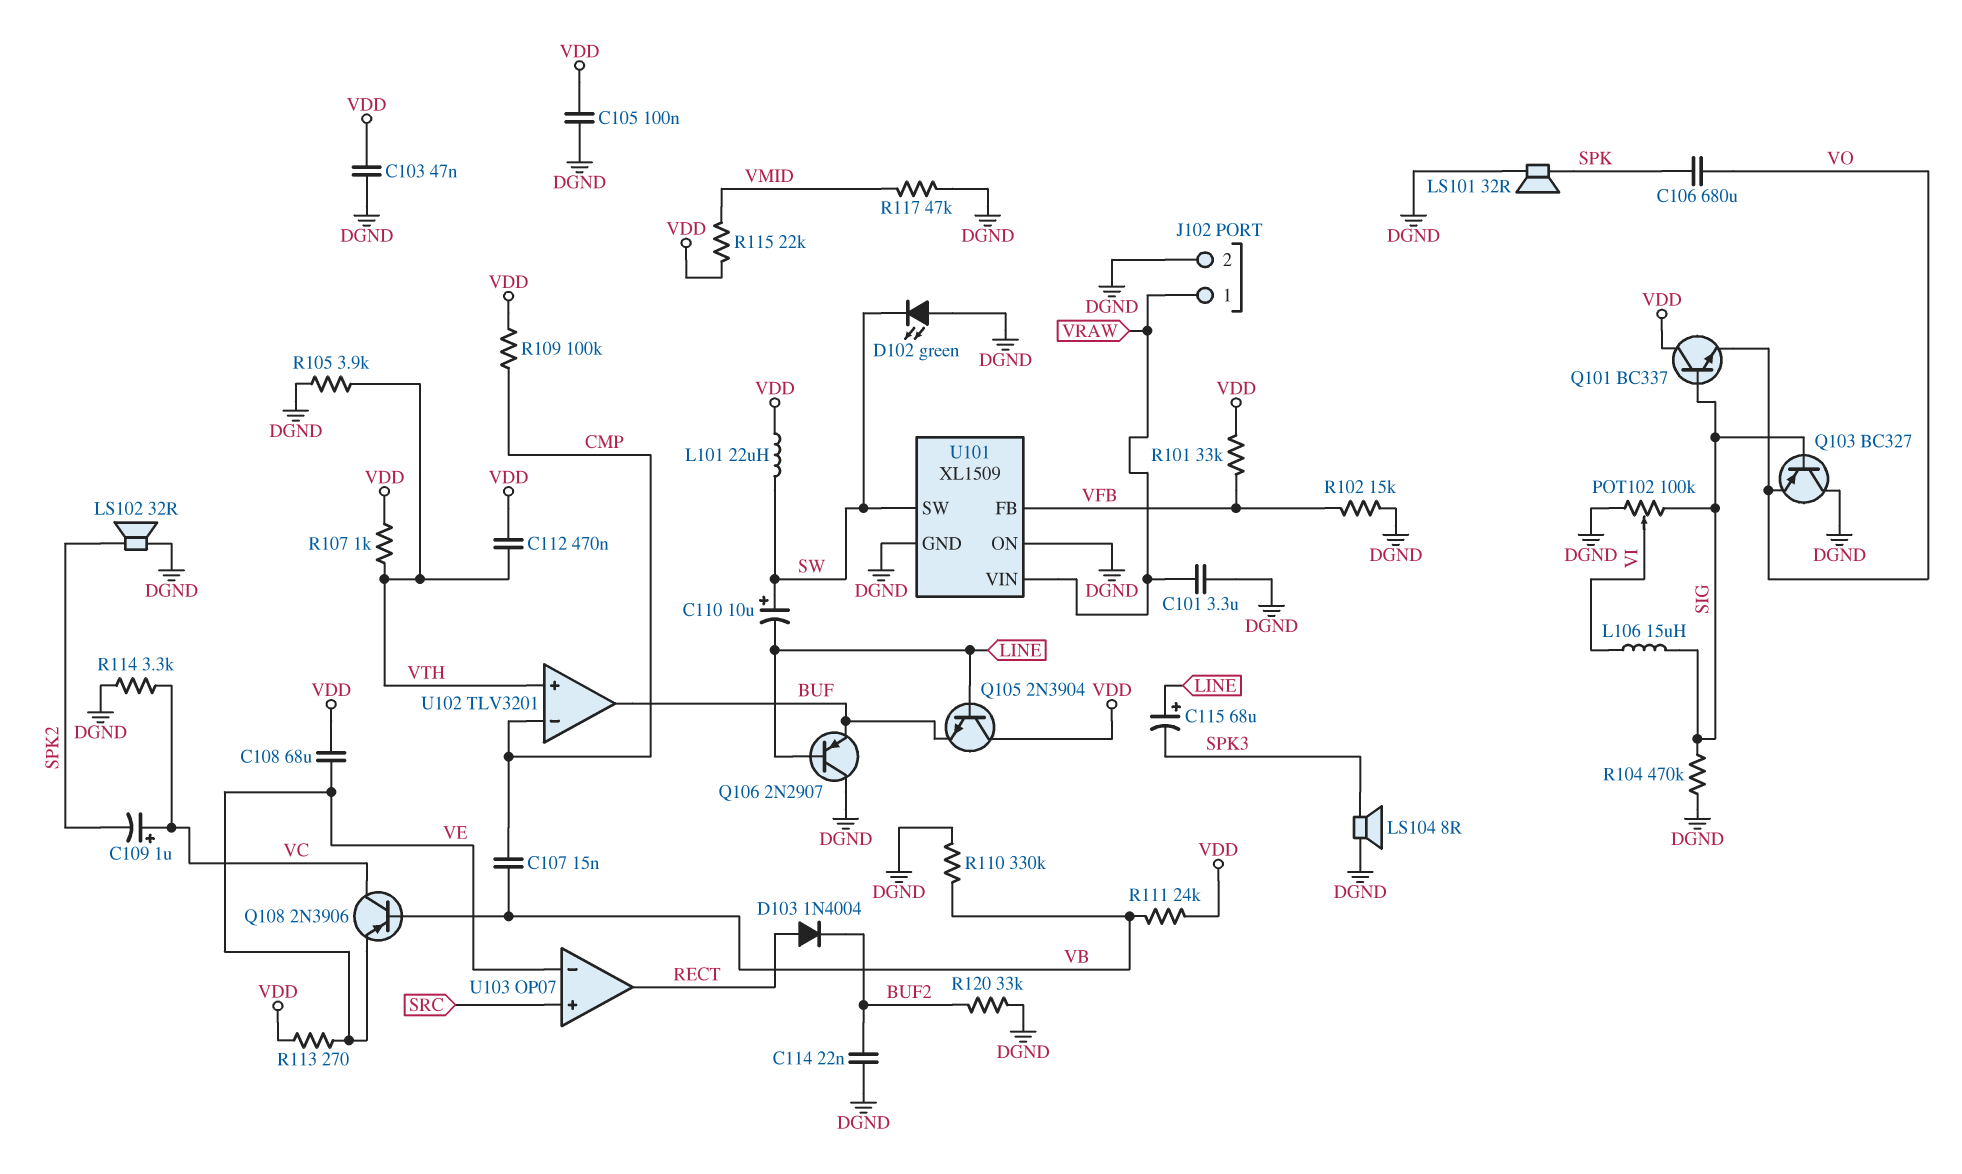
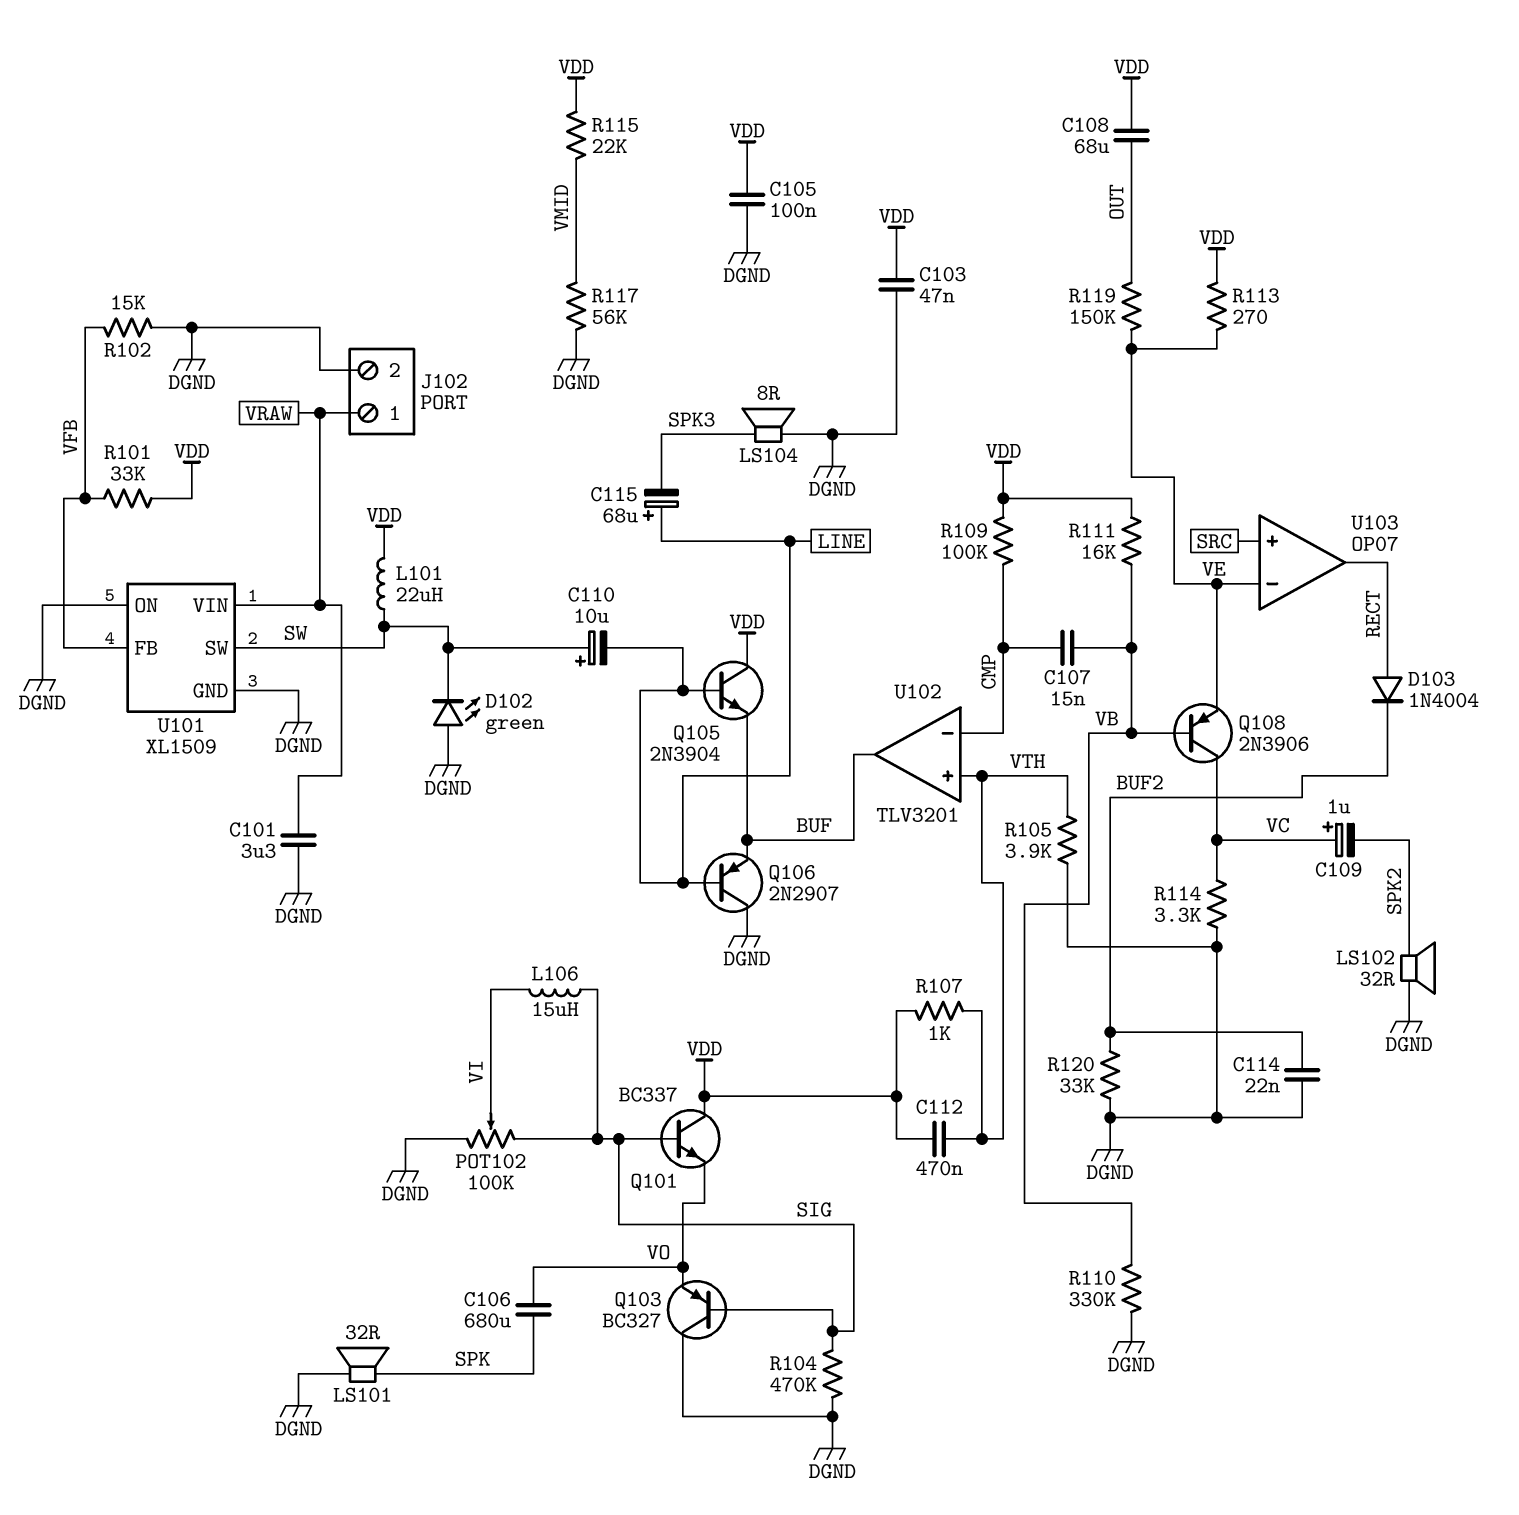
C108: 68uF (VDD, VE) -> 68uF (OUT, VDD)
R111: 24k (VB, VDD) -> 16k (VB, VDD)
R117: 47k (DGND, VMID) -> 56k (DGND, VMID)
R119: none -> 150k (OUT, VE)

